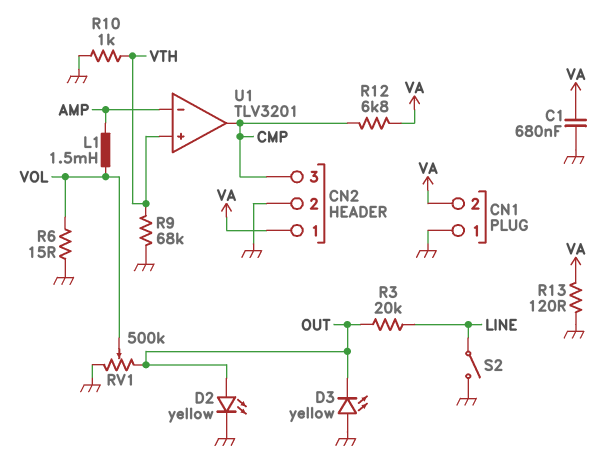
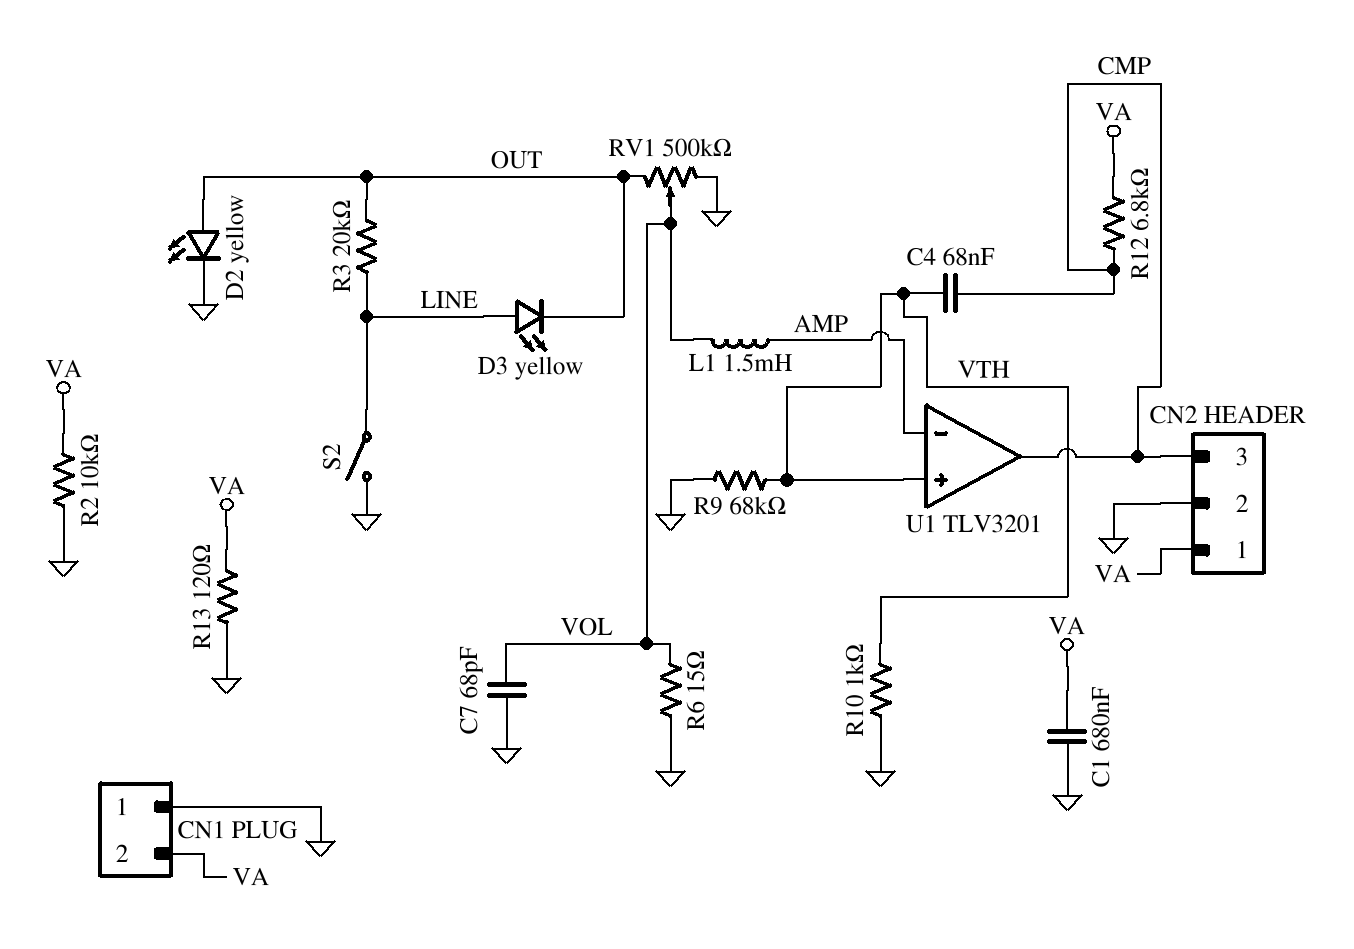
C4: none -> 68nF (CMP, VTH)
C7: none -> 68pF (GND, VOL)
D3: LED yellow (A GND, K OUT) -> LED yellow (A LINE, K OUT)
R2: none -> 10k (GND, VA)

